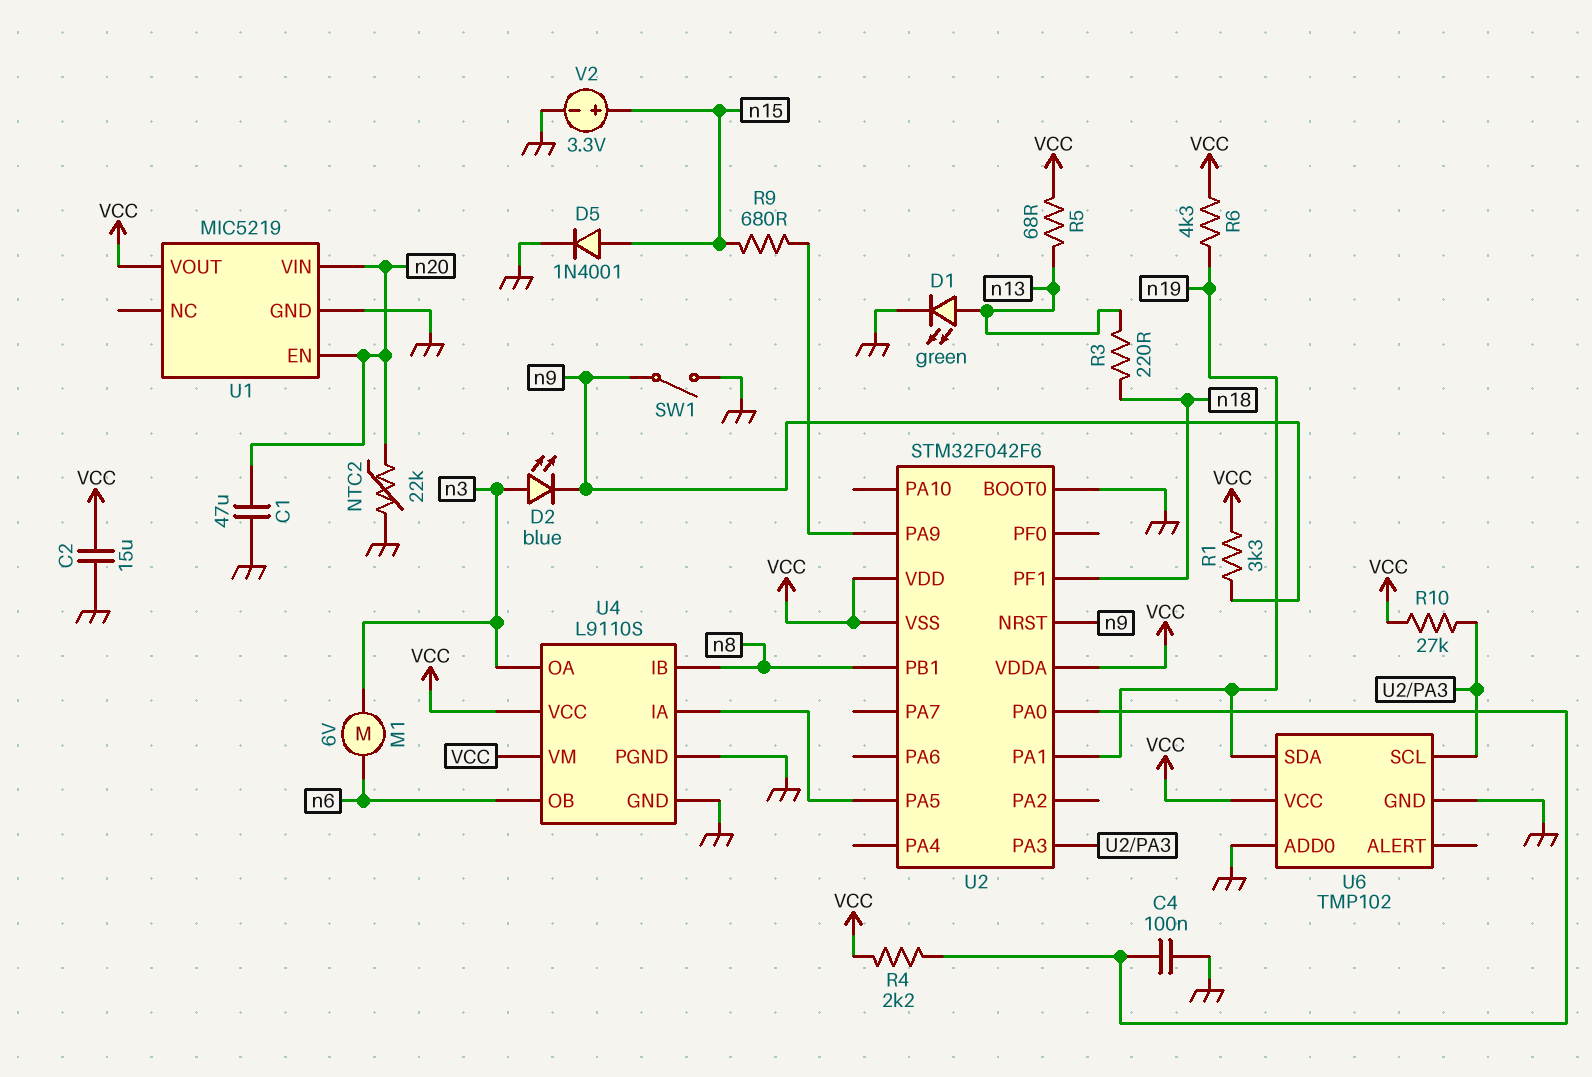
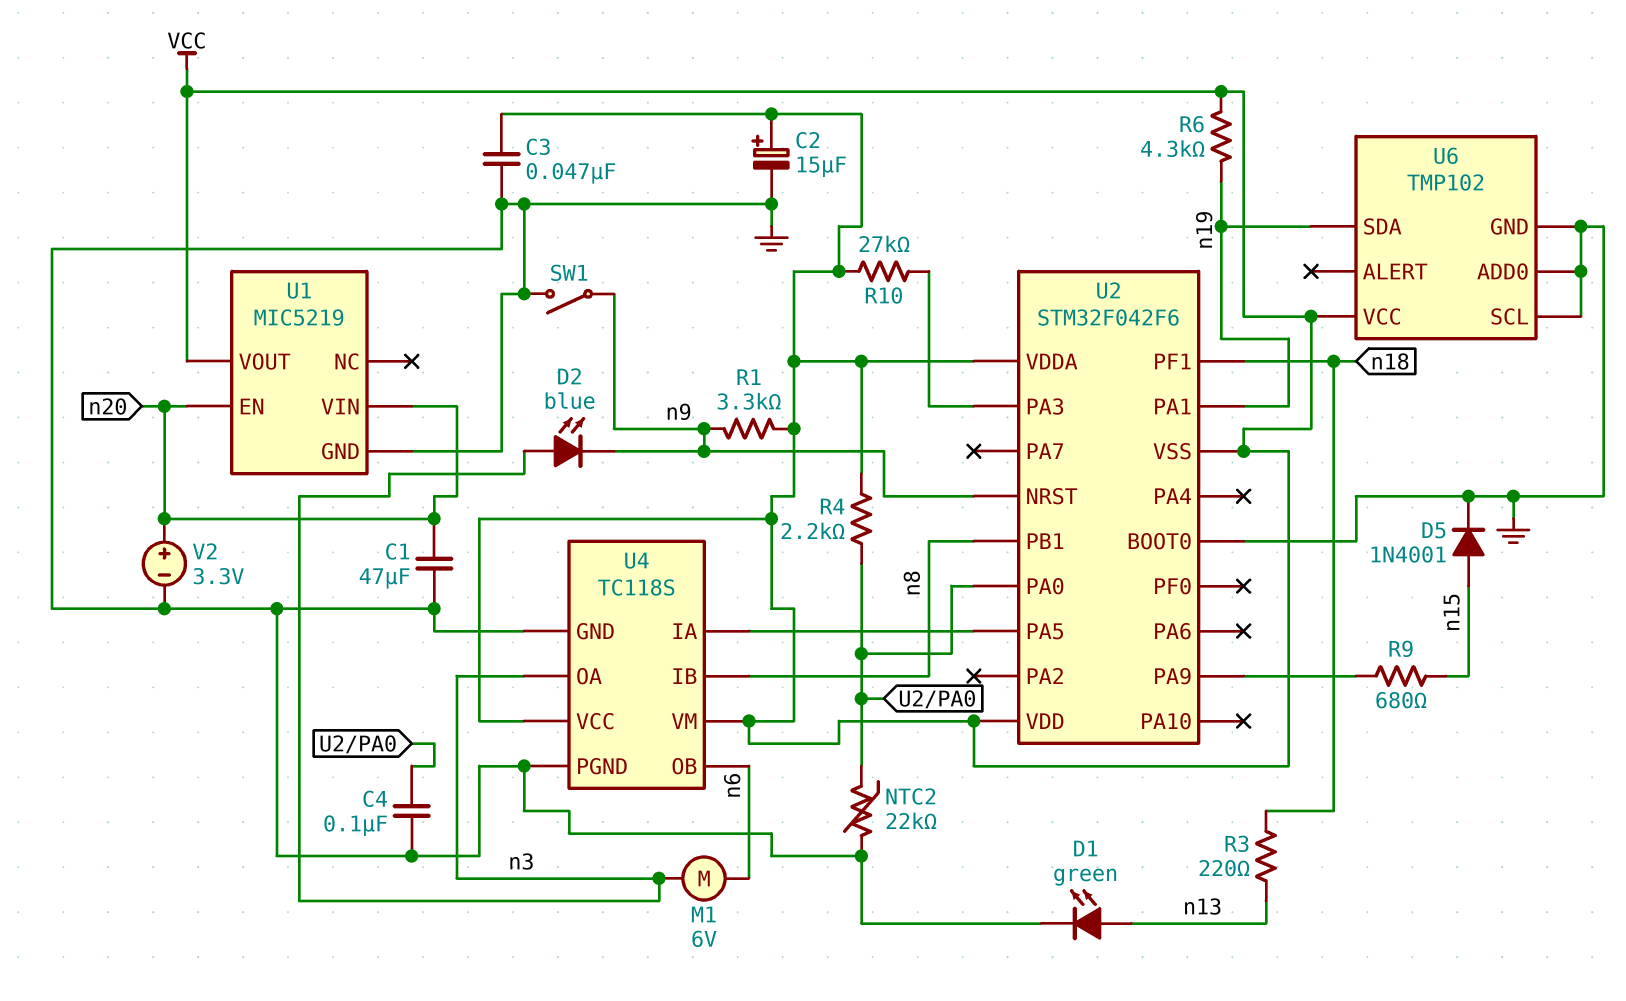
C2: 15uF (GND, VCC) -> 15uF (plus VCC, minus GND)
C3: none -> 47nF (GND, VCC)
NTC2: 22k (GND, n20) -> 22k (GND, U2/PA0)
R5: 68 (VCC, n13) -> none
U4: L9110S -> TC118S
U6 pin SCL: U2/PA3 -> GND
V2: 3.3V (plus n15, minus GND) -> 3.3V (plus n20, minus GND)

